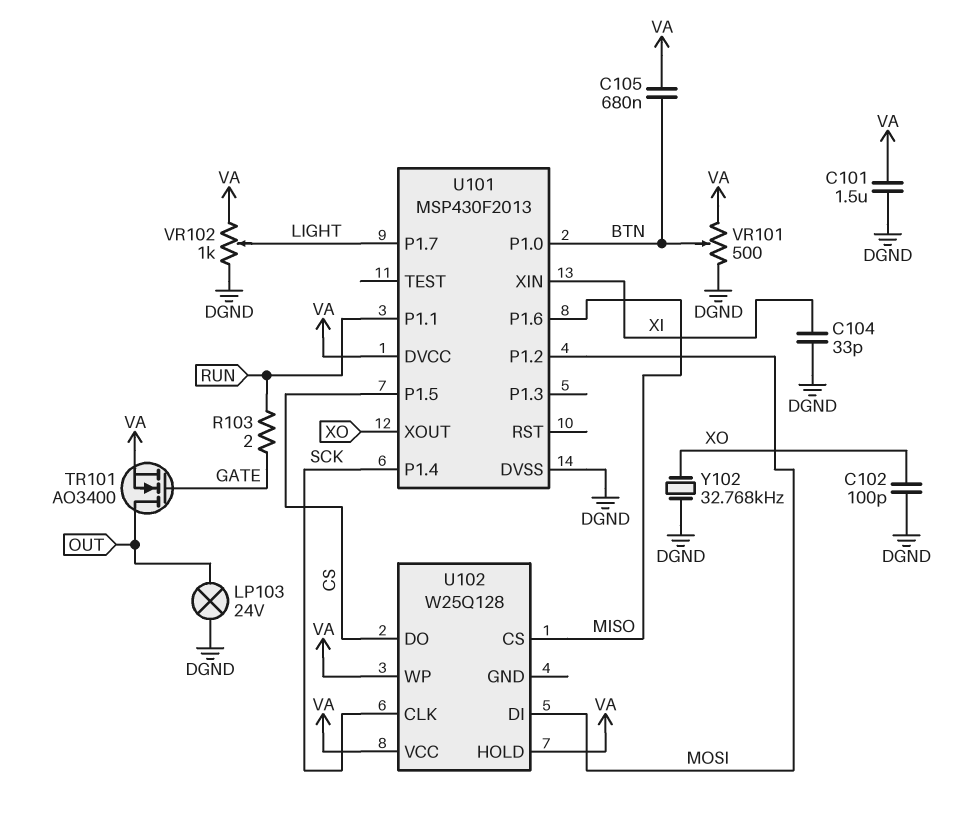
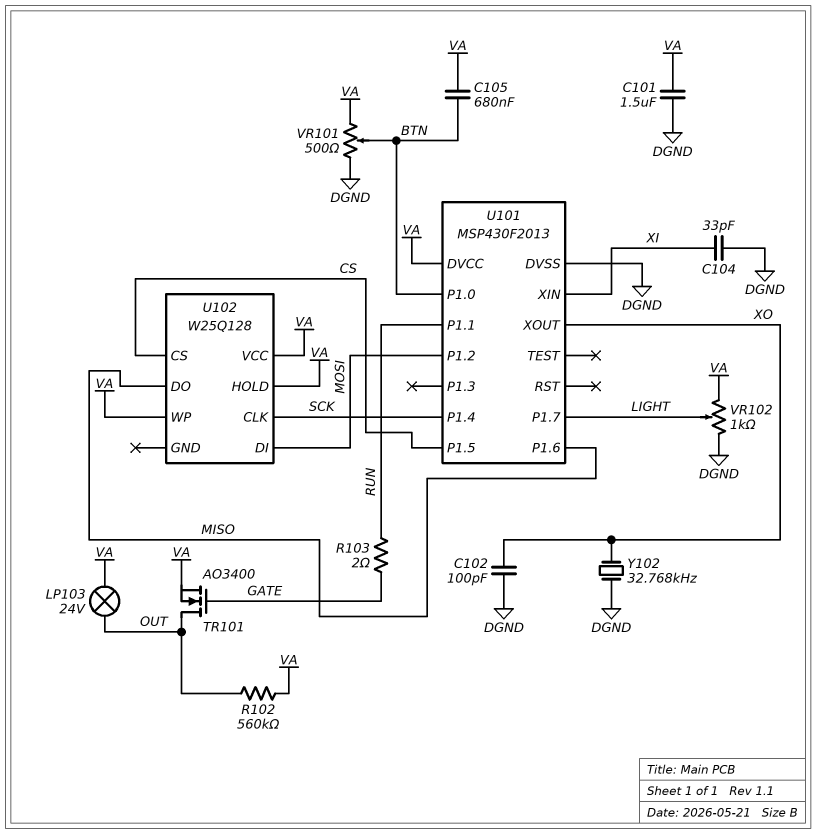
LP103: lamp 24V (DGND, OUT) -> lamp 24V (OUT, VA)
R102: none -> 560k (OUT, VA)
U102 pin CS: MISO -> CS
U102 pin DO: CS -> MISO

